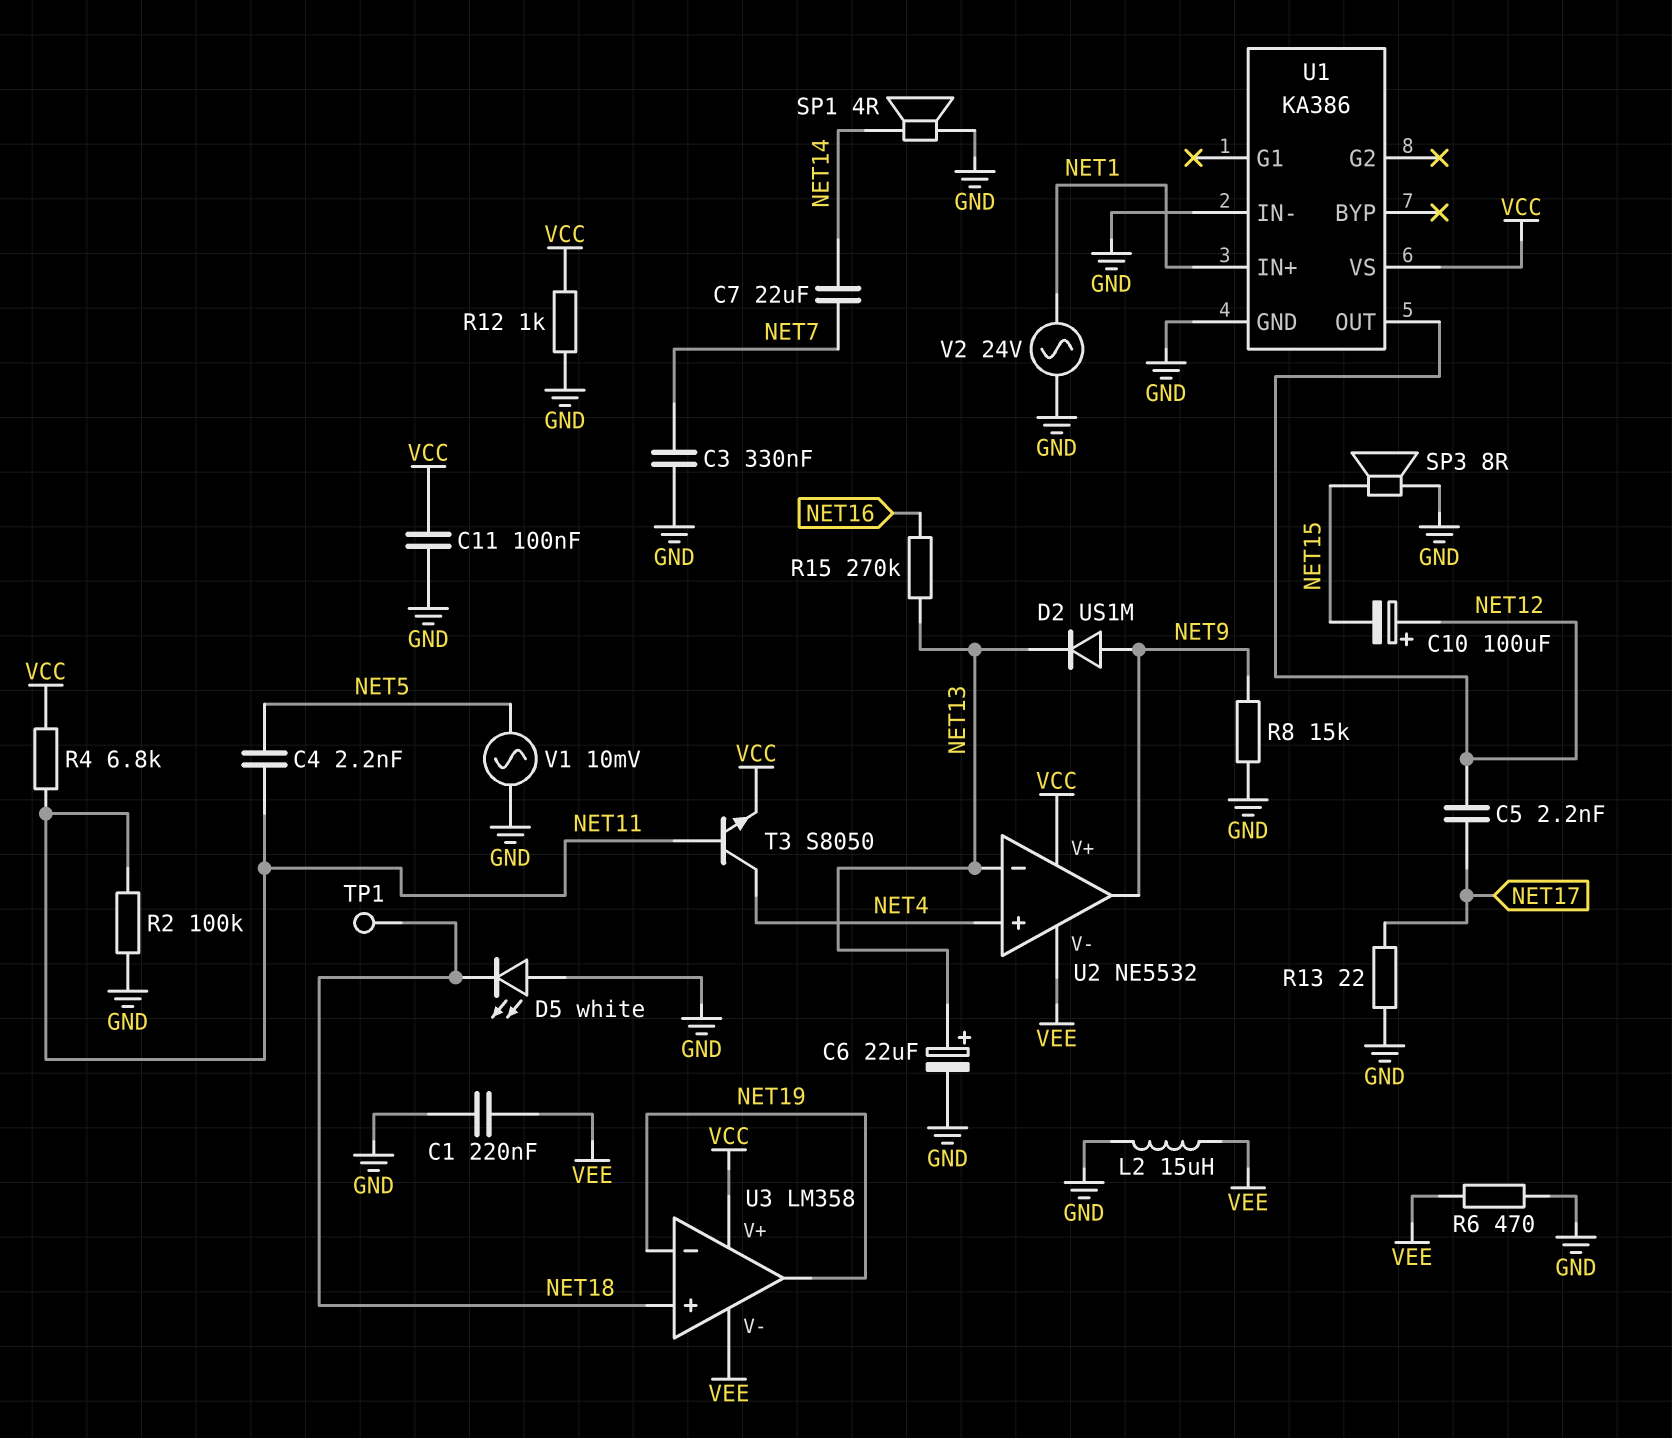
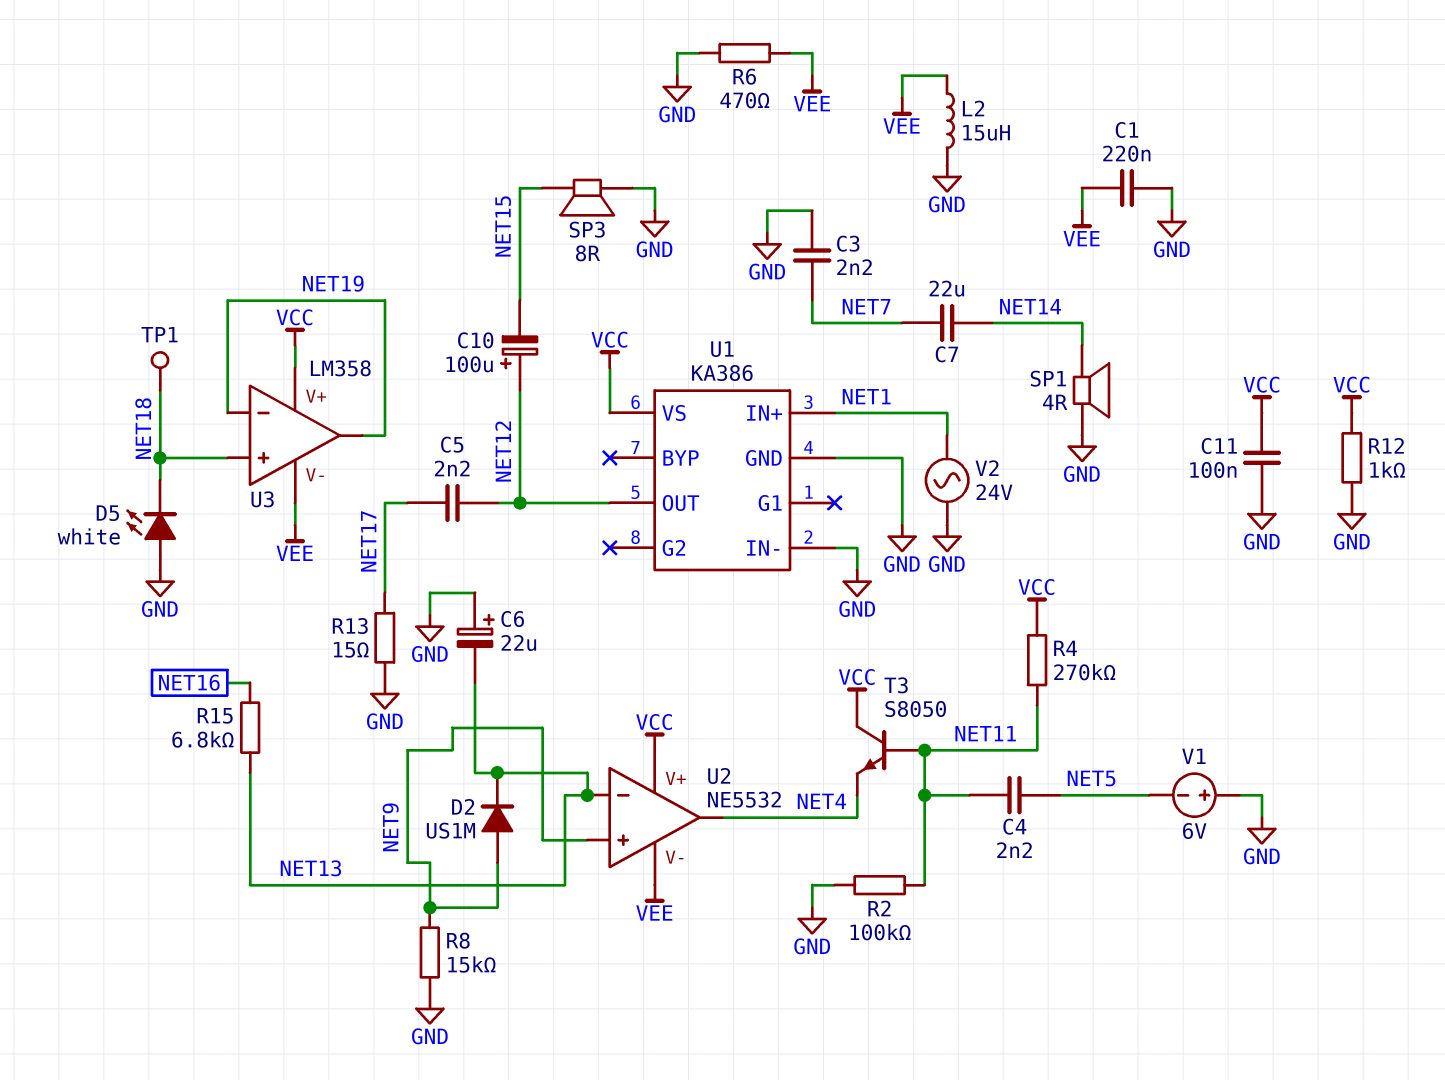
C3: 330nF (GND, NET7) -> 2.2nF (GND, NET7)
C6: 22uF (plus NET13, minus GND) -> 22uF (plus GND, minus NET13)
R4: 6.8k (NET11, VCC) -> 270k (NET11, VCC)
R13: 22 (GND, NET17) -> 15 (GND, NET17)
R15: 270k (NET13, NET16) -> 6.8k (NET13, NET16)
T3: NPN S8050 (B NET11, C NET4, E VCC) -> NPN S8050 (B NET11, C VCC, E NET4)
U2 pin in+: NET4 -> NET9
U2 pin out: NET9 -> NET4
V1: AC 10mV (GND, NET5) -> 6V (plus GND, minus NET5)

